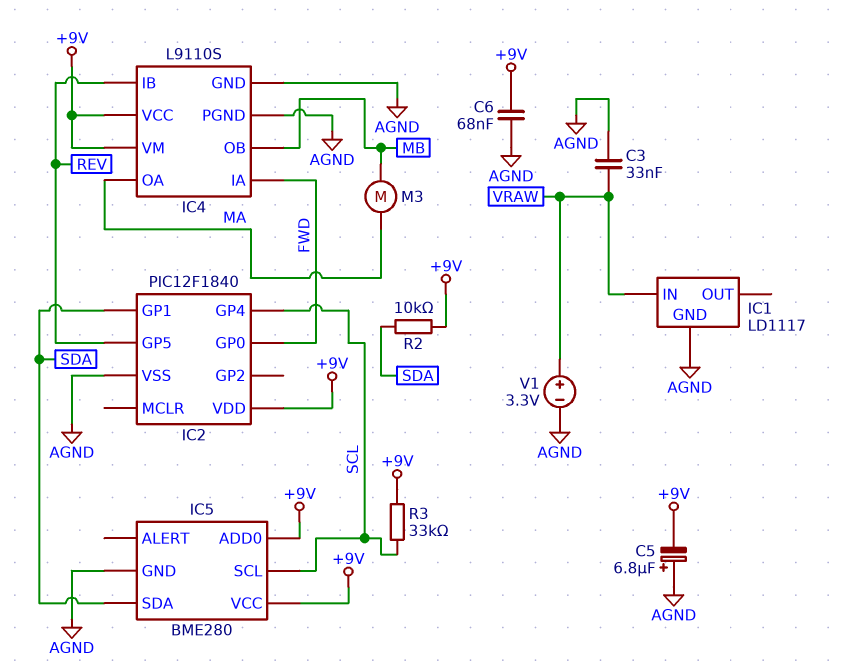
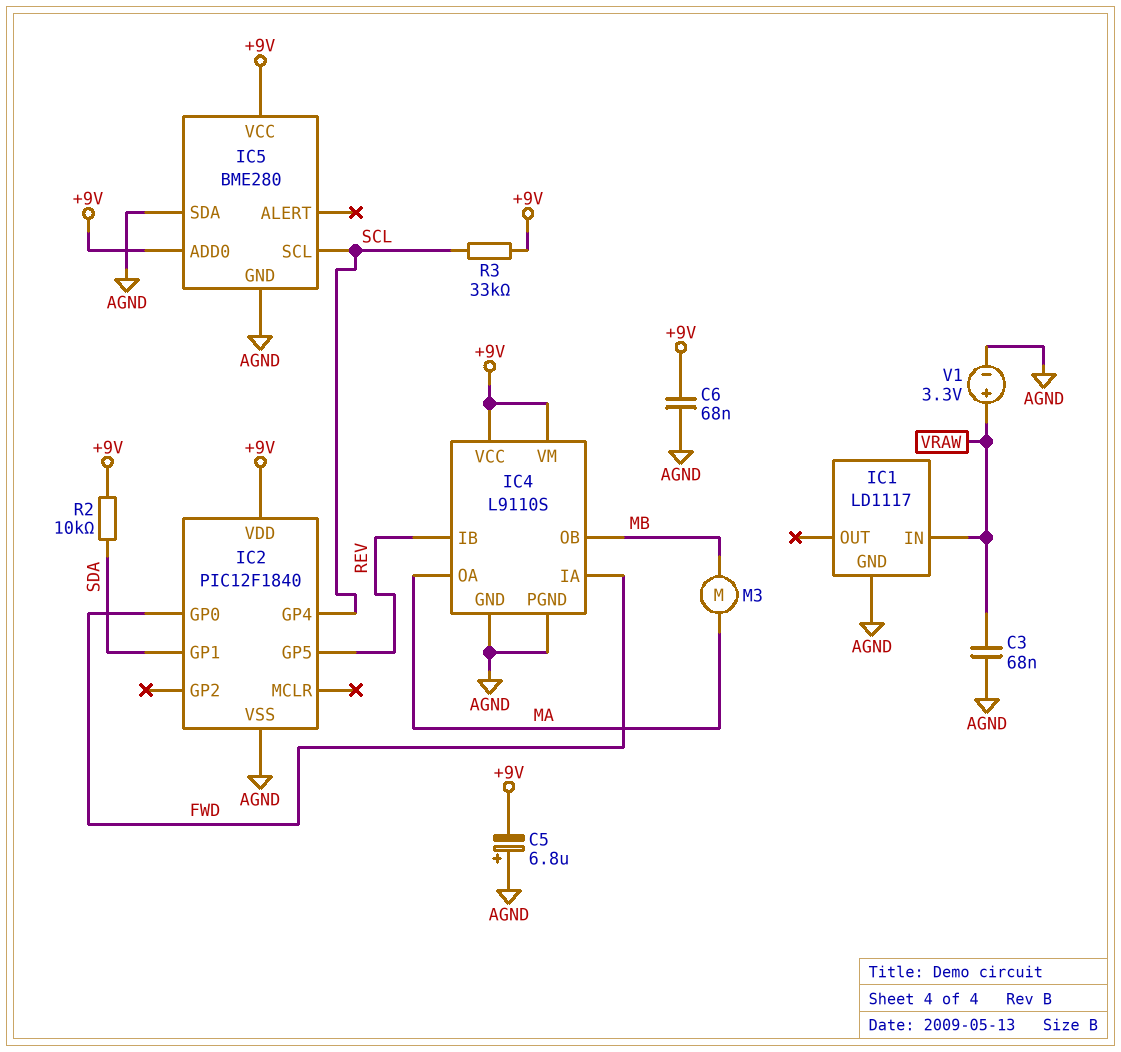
C3: 33nF (AGND, VRAW) -> 68nF (AGND, VRAW)
IC5 pin SDA: SDA -> AGND

